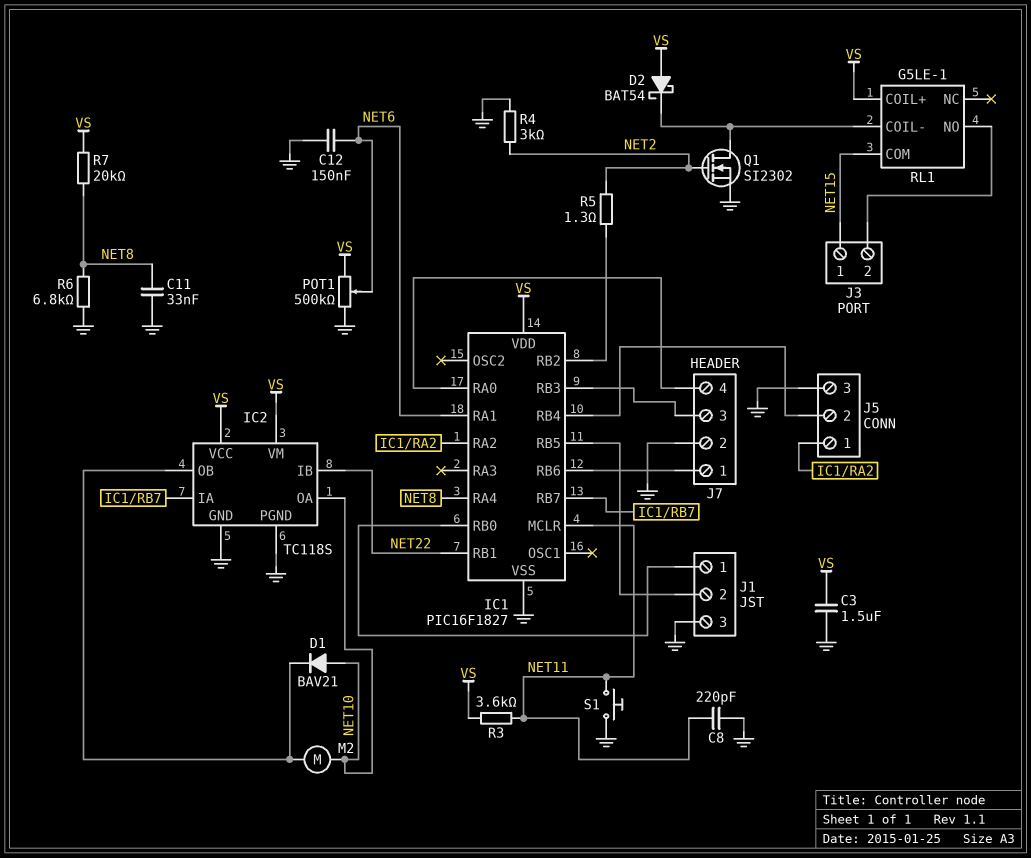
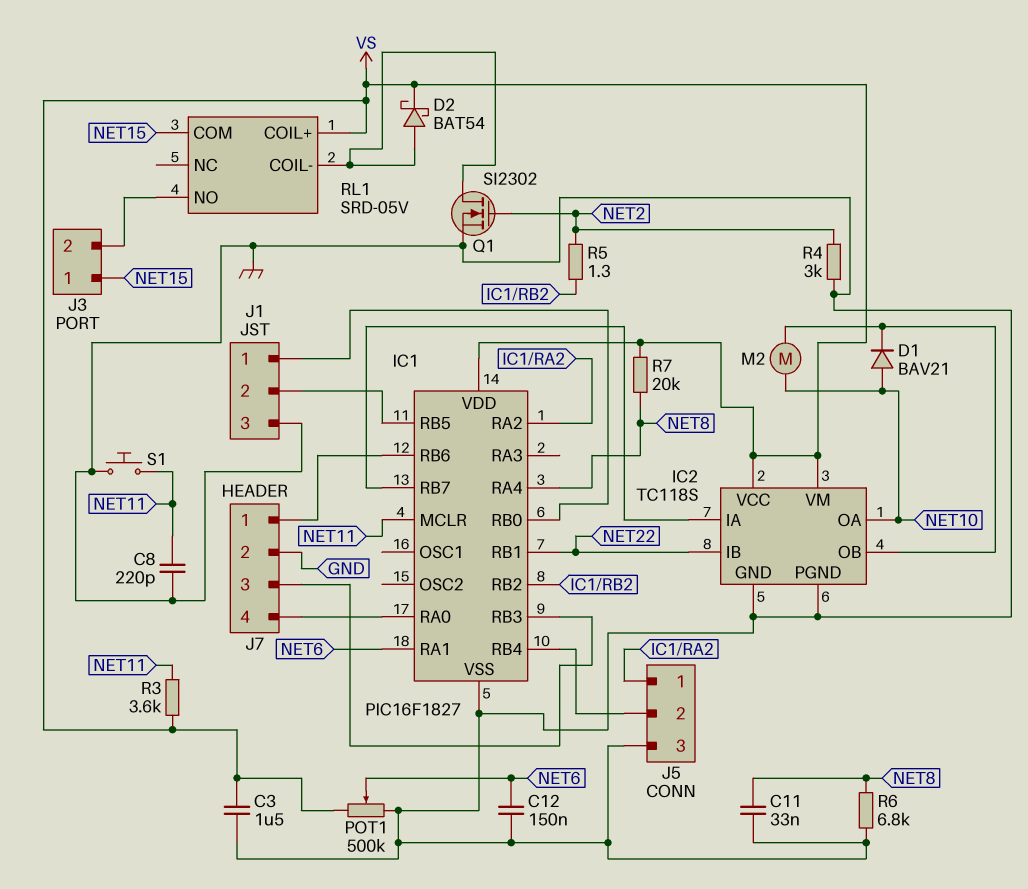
D2: schottky BAT54 (A VS, K RL1/COIL-) -> schottky BAT54 (A RL1/COIL-, K VS)
RL1: G5LE-1 -> SRD-05V

